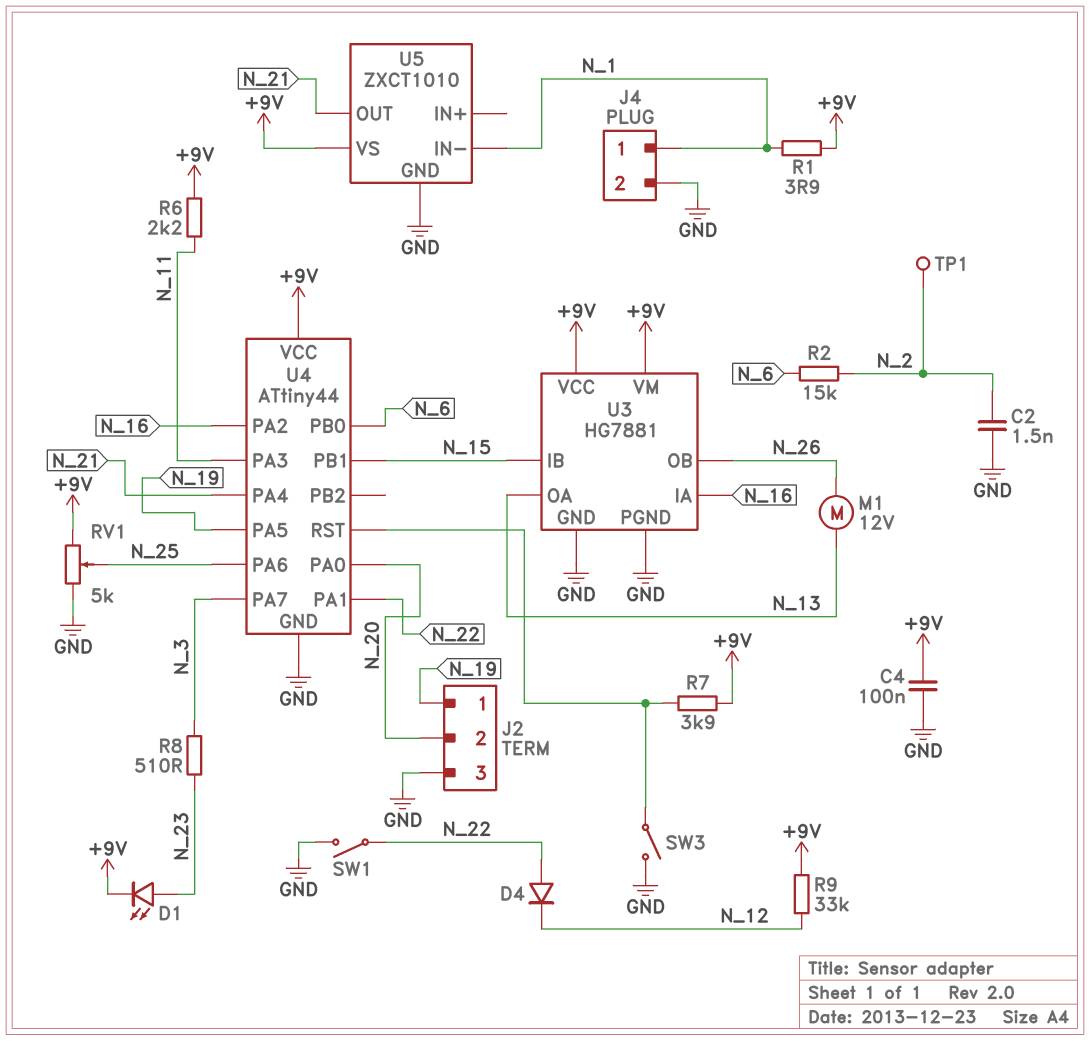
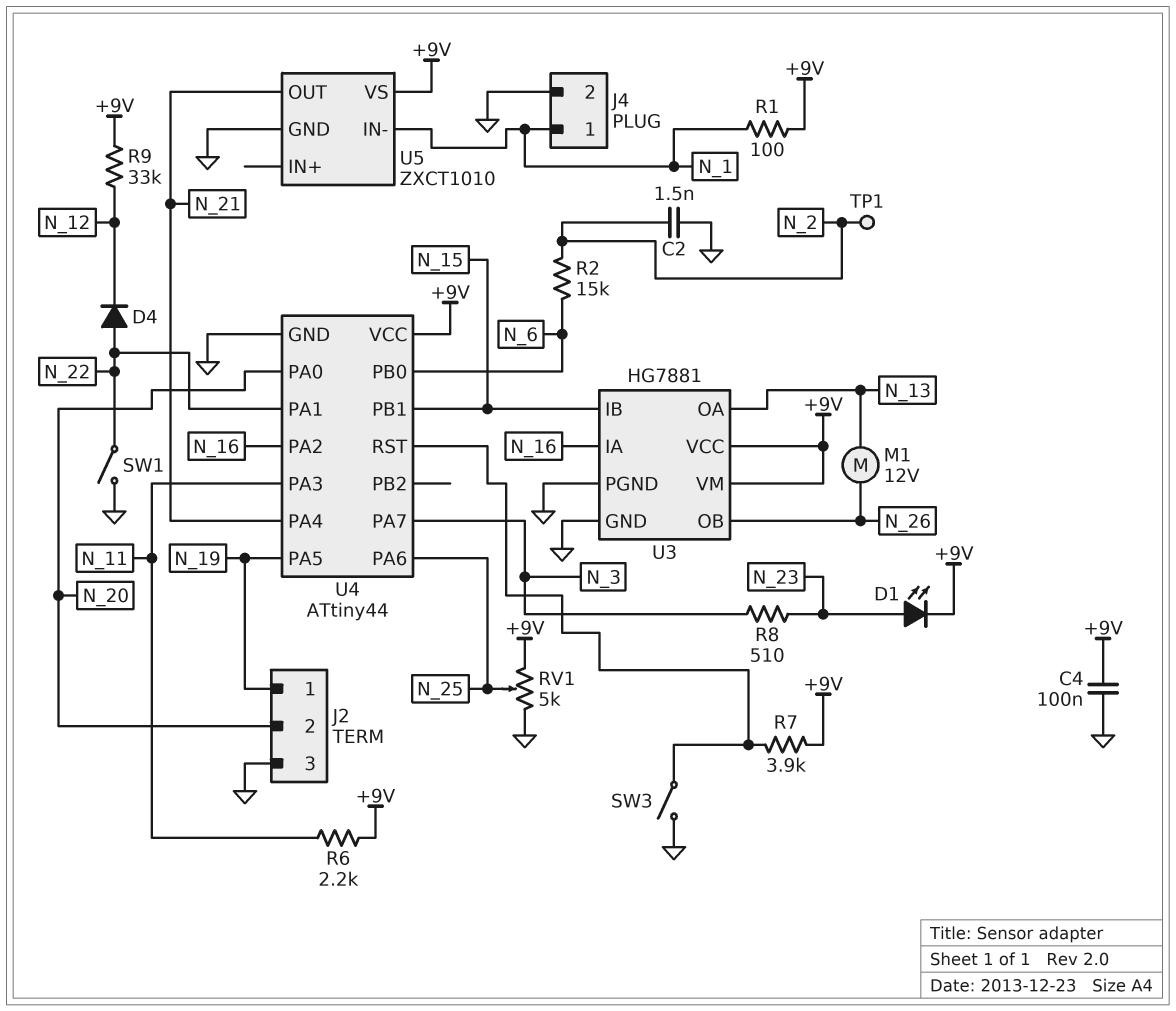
R1: 3.9 (+9V, N_1) -> 100 (+9V, N_1)

